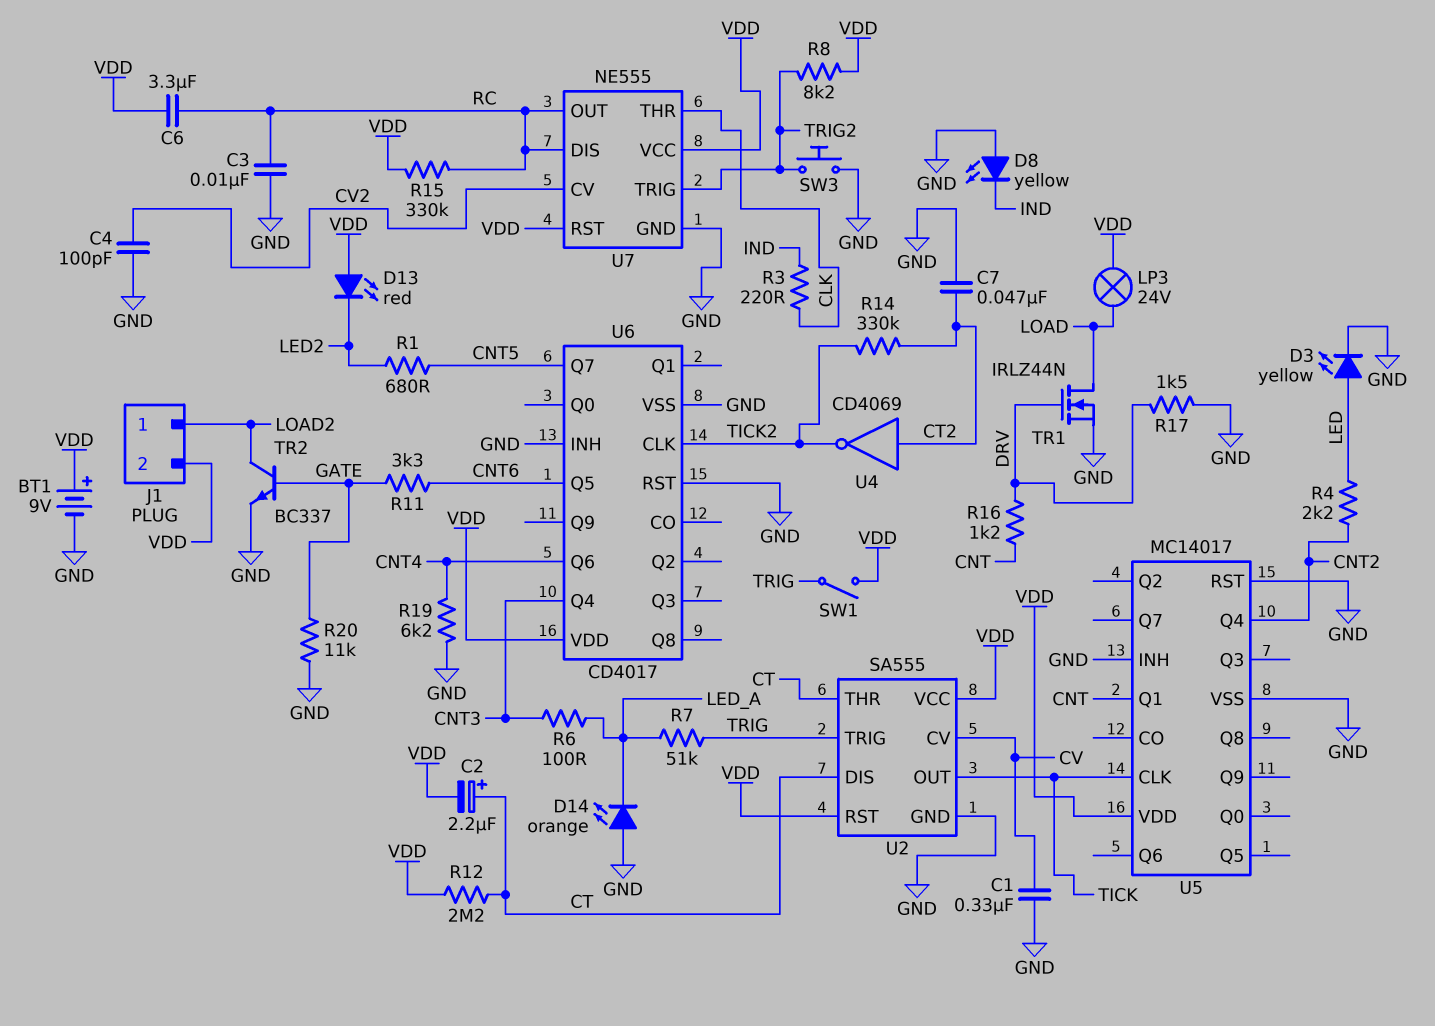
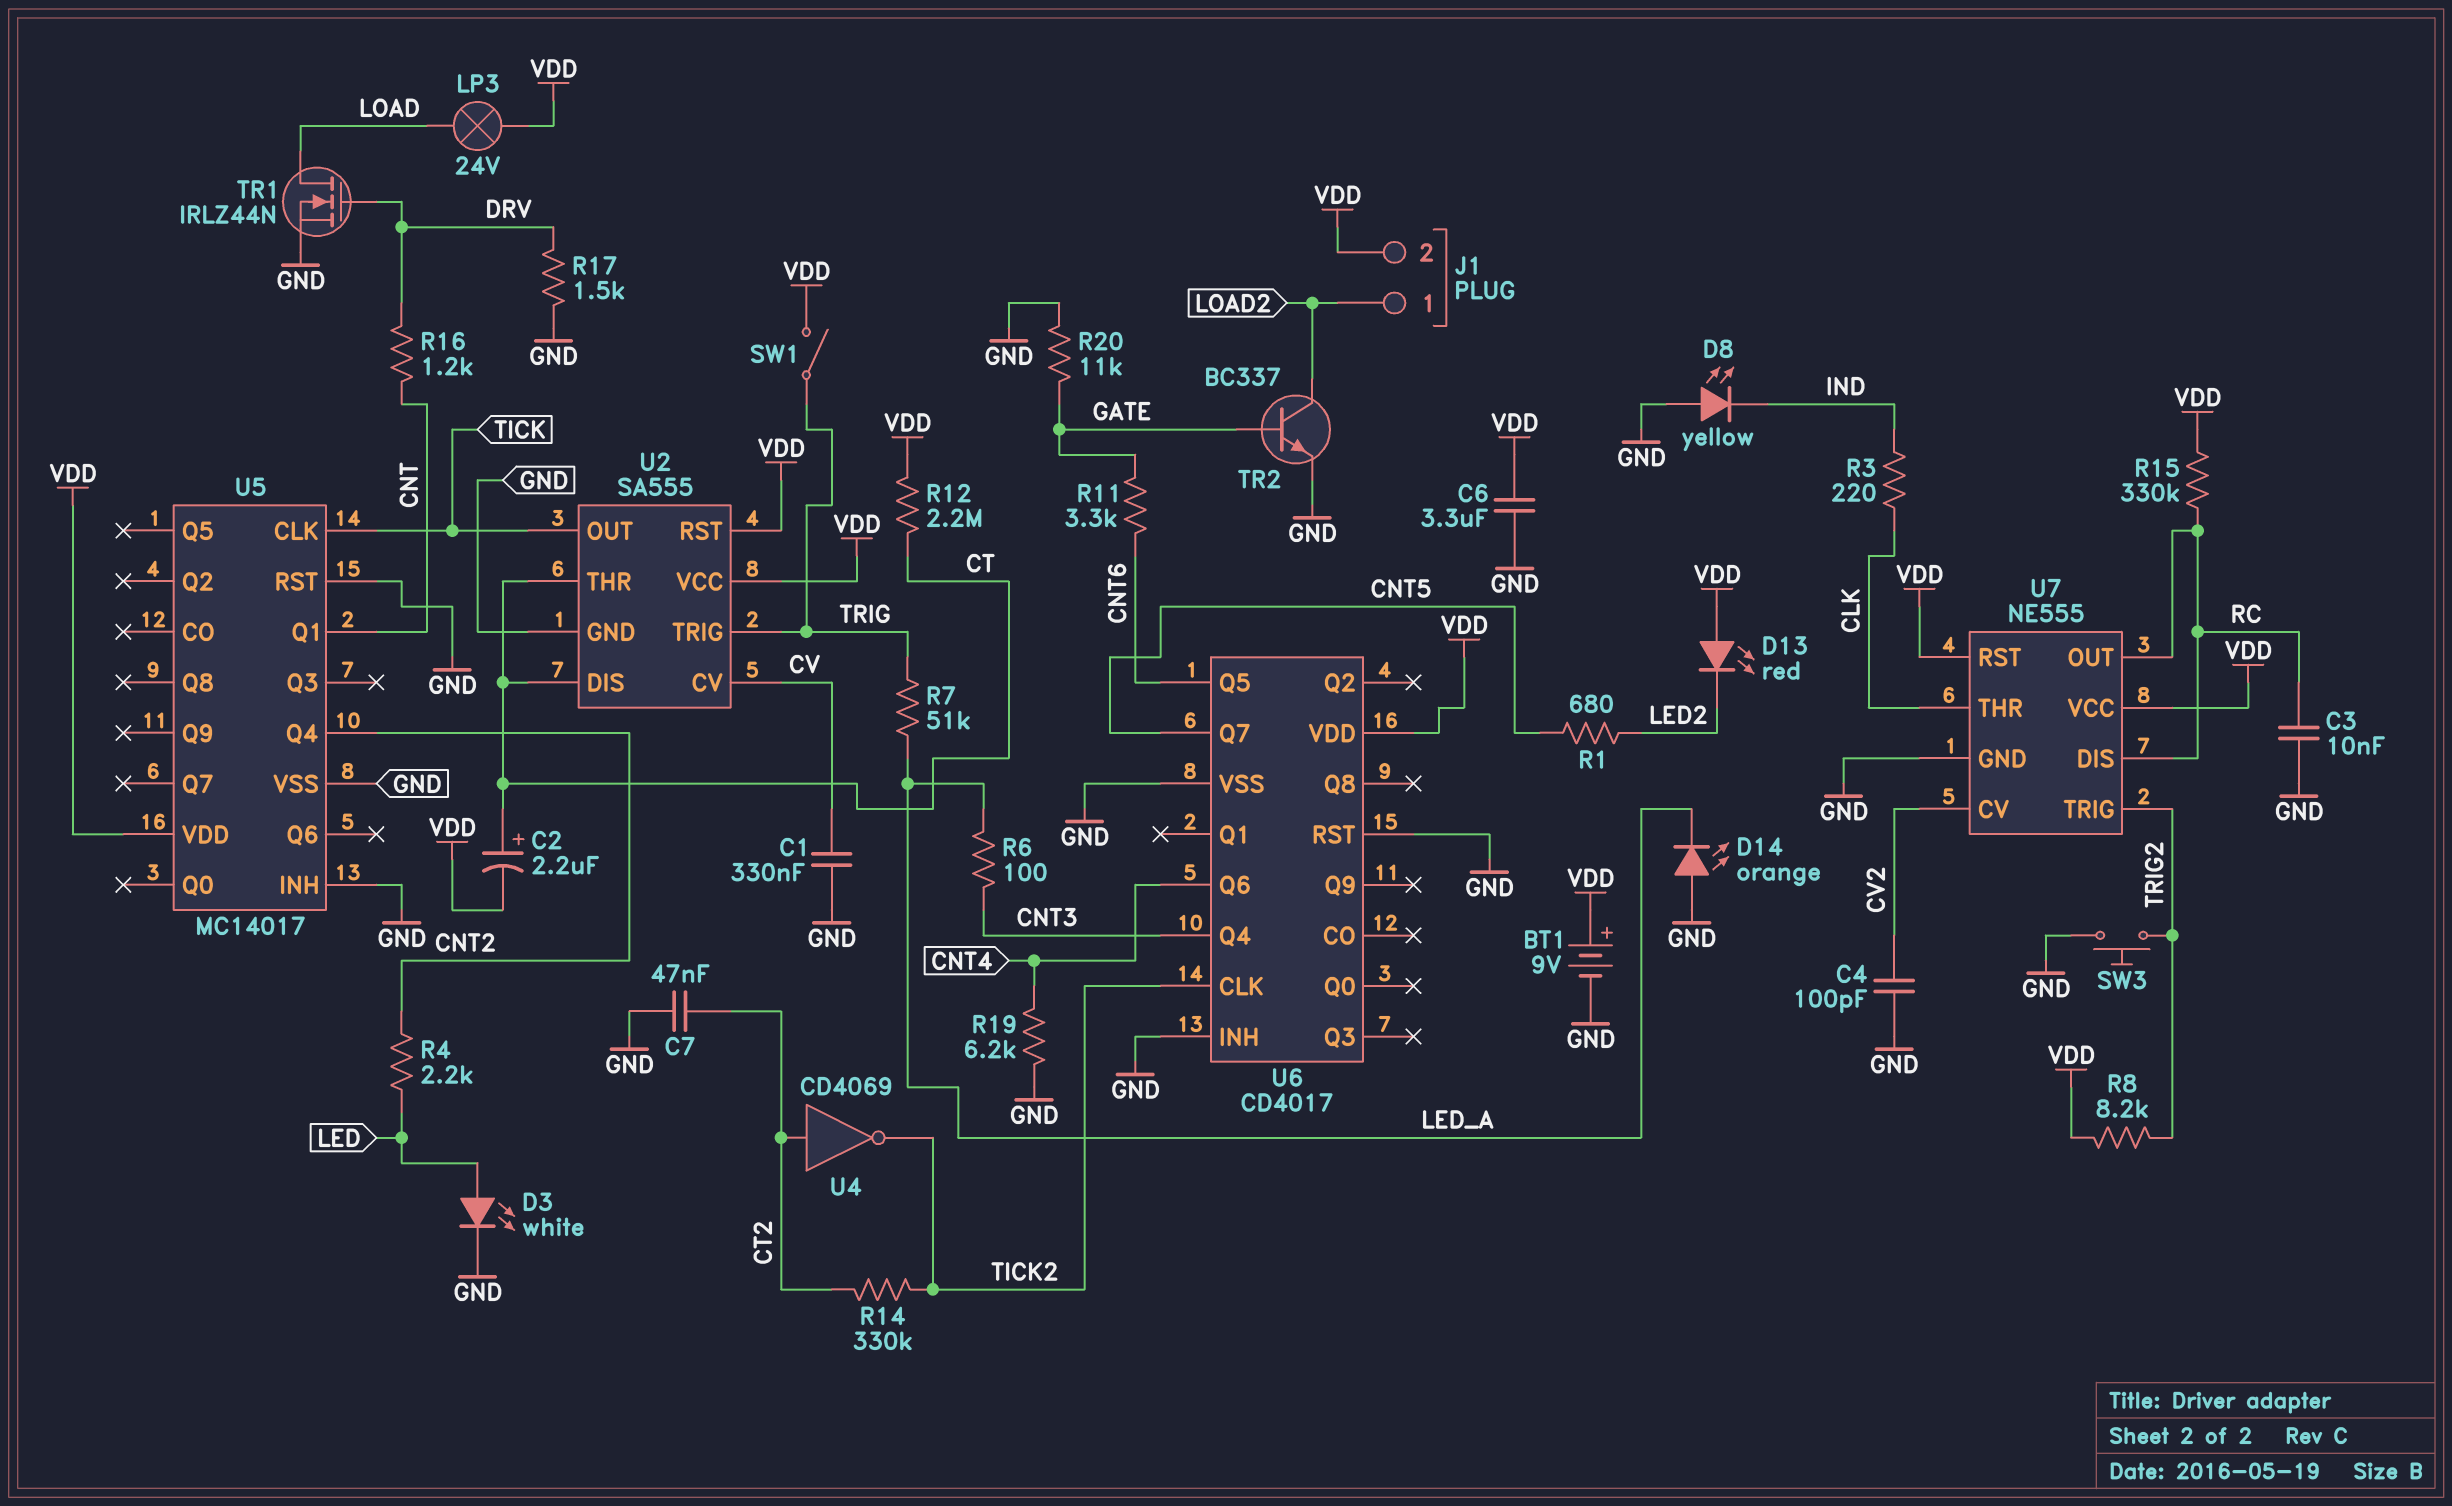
C6: 3.3uF (RC, VDD) -> 3.3uF (GND, VDD)
D3: LED yellow (A LED, K GND) -> LED white (A LED, K GND)

